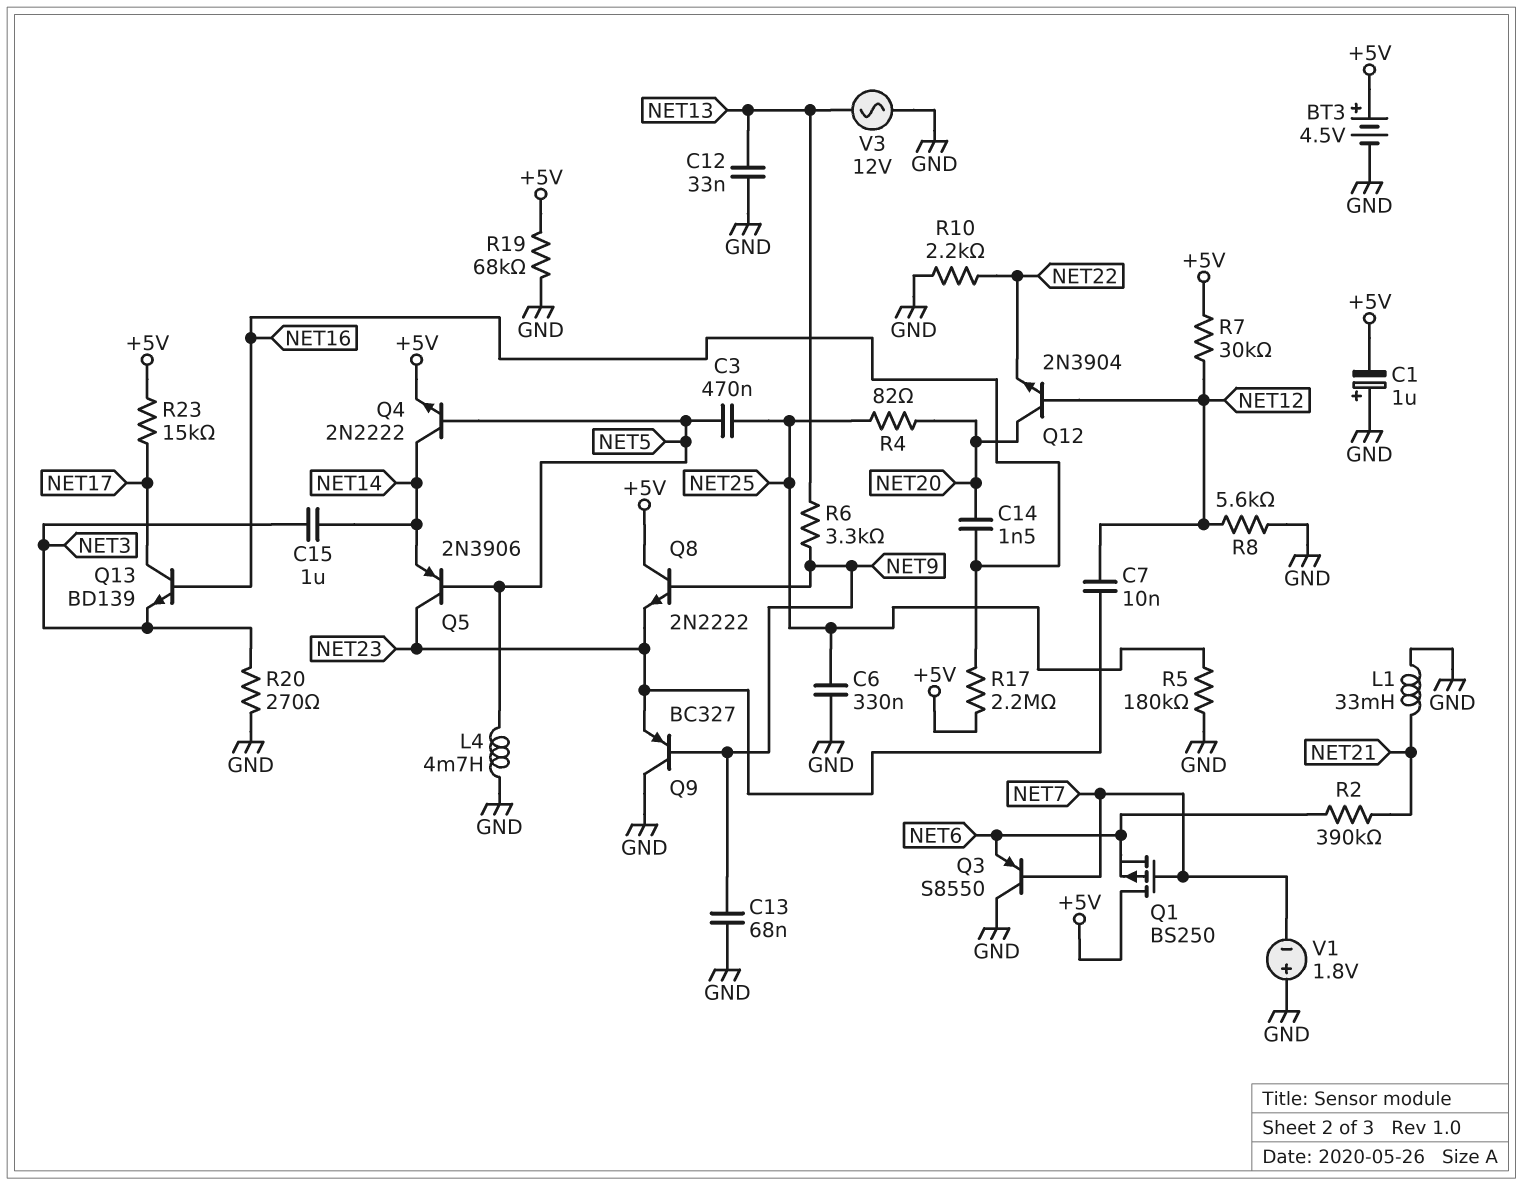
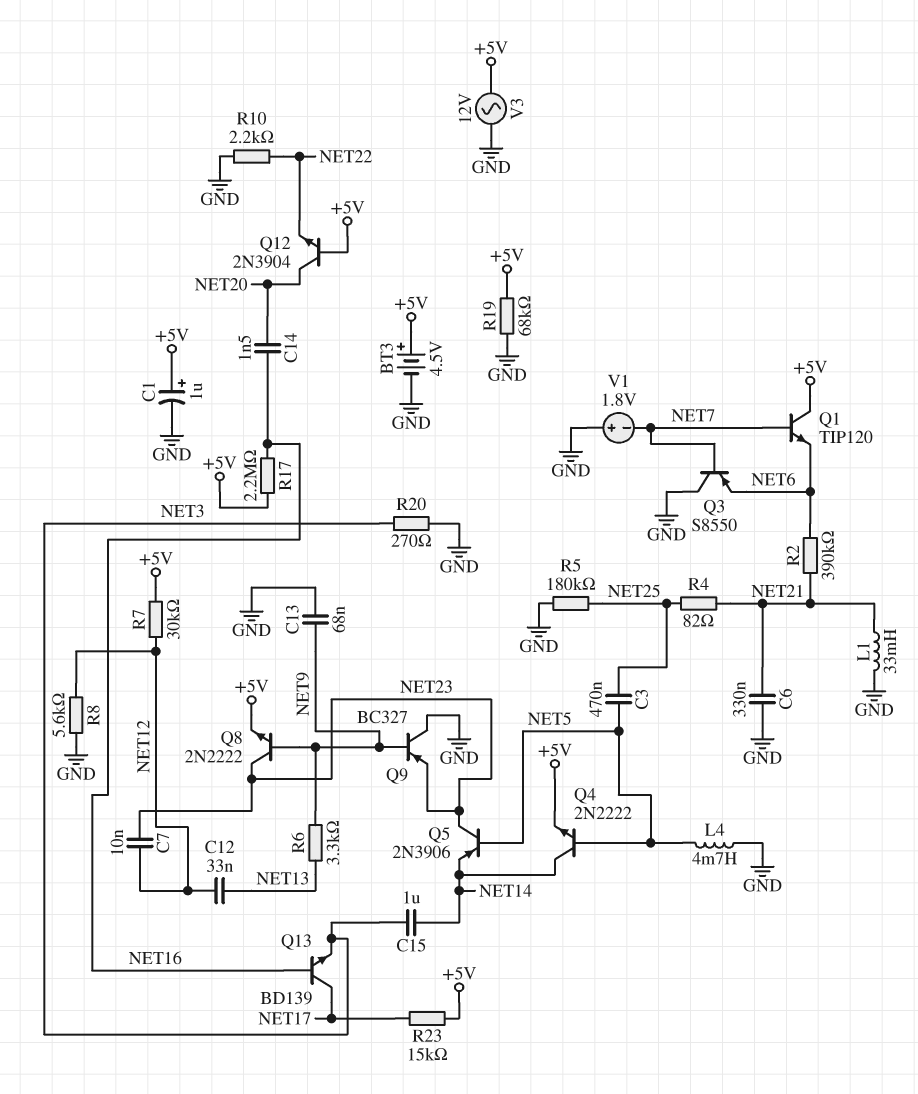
C1: 1uF (plus GND, minus +5V) -> 1uF (plus +5V, minus GND)
C6: 330nF (GND, NET25) -> 330nF (GND, NET21)
C12: 33nF (GND, NET13) -> 33nF (NET12, NET13)
Q1: PMOS BS250 (G NET7, D +5V, S NET6) -> NPN TIP120 (B NET7, C +5V, E NET6)
Q8: NPN 2N2222 (B NET9, C +5V, E NET23) -> NPN 2N2222 (B NET9, C NET23, E +5V)
Q12: NPN 2N3904 (B NET12, C NET20, E NET22) -> NPN 2N3904 (B +5V, C NET20, E NET22)
R4: 82 (NET20, NET25) -> 82 (NET21, NET25)
V3: AC 12V (GND, NET13) -> AC 12V (+5V, GND)

